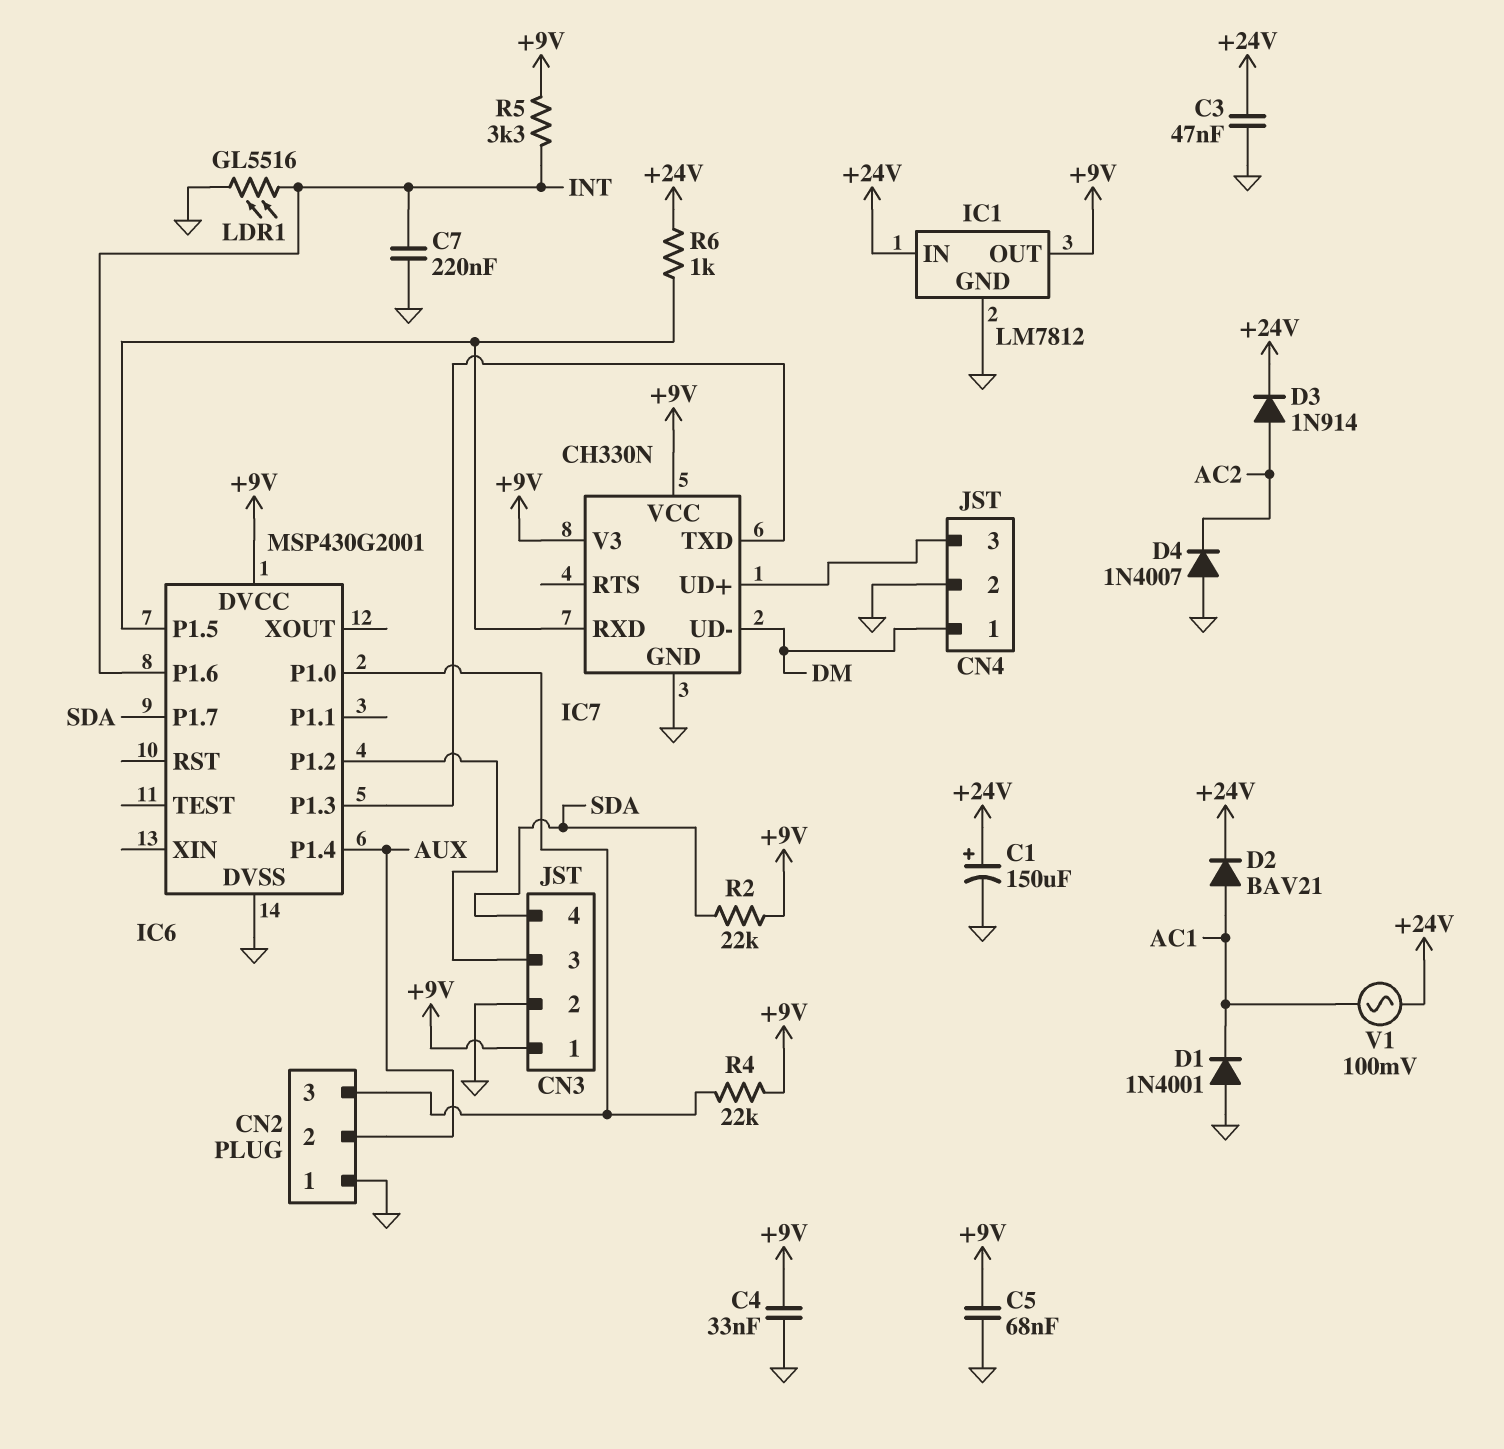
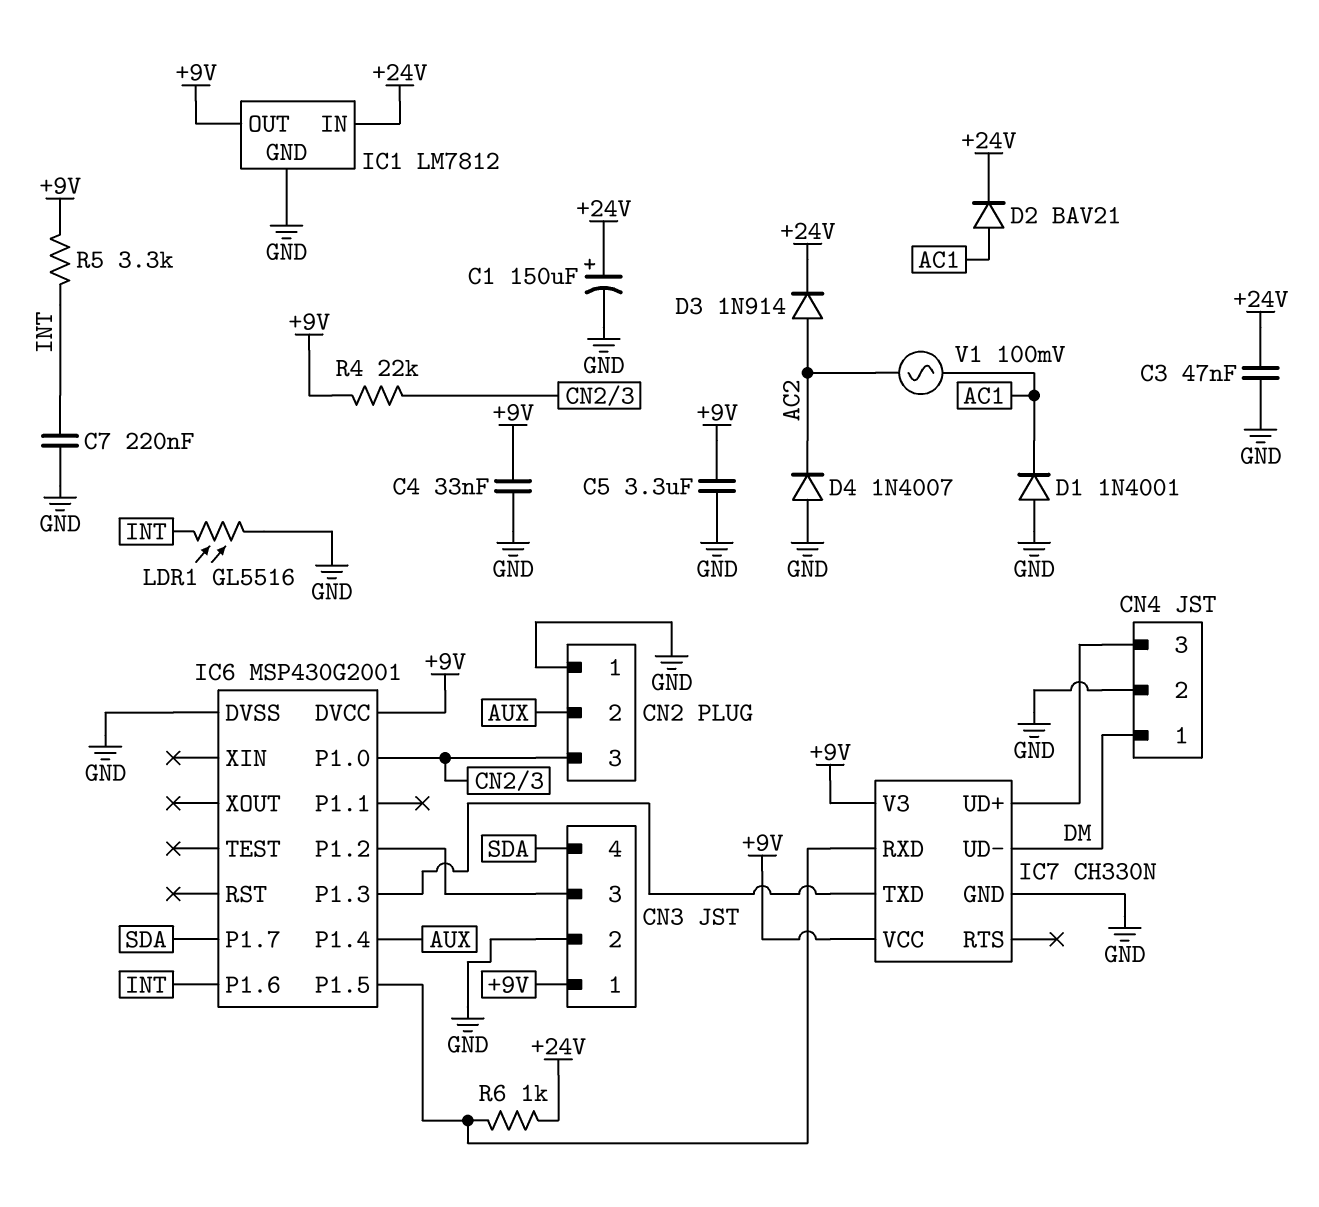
C5: 68nF (+9V, GND) -> 3.3uF (+9V, GND)
R2: 22k (+9V, SDA) -> none
V1: AC 100mV (+24V, AC1) -> AC 100mV (AC1, AC2)

